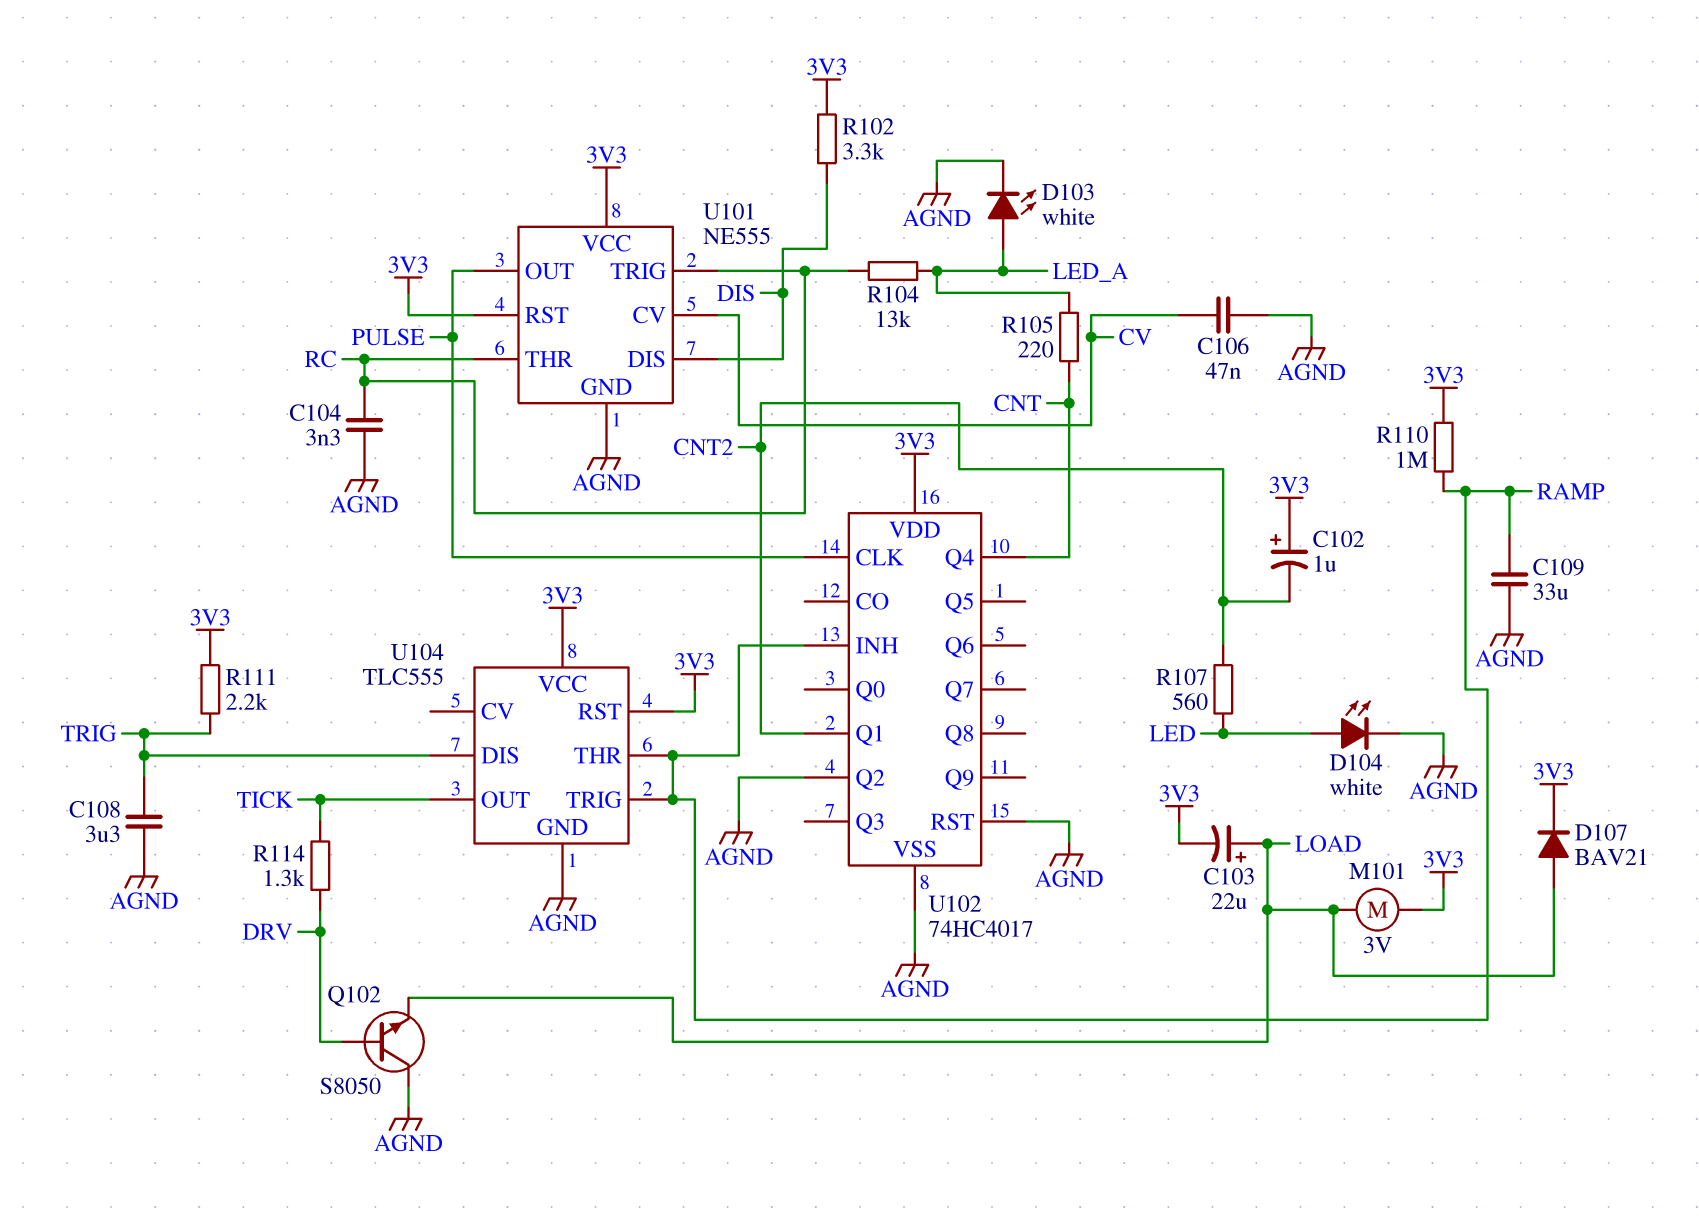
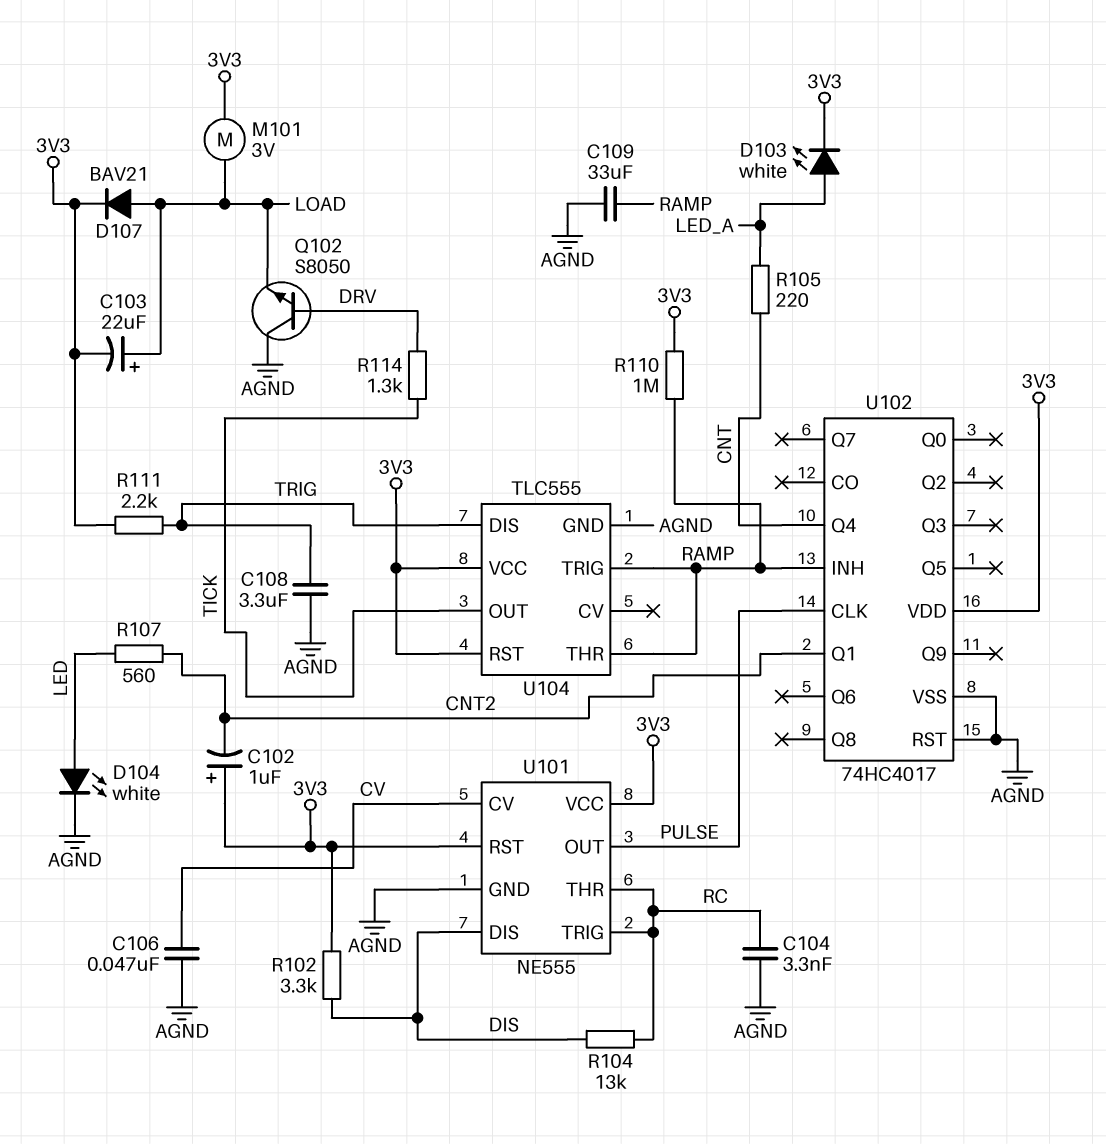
D103: LED white (A LED_A, K AGND) -> LED white (A LED_A, K 3V3)
R104: 13k (LED_A, RC) -> 13k (DIS, RC)
U102 pin Q2: AGND -> none

